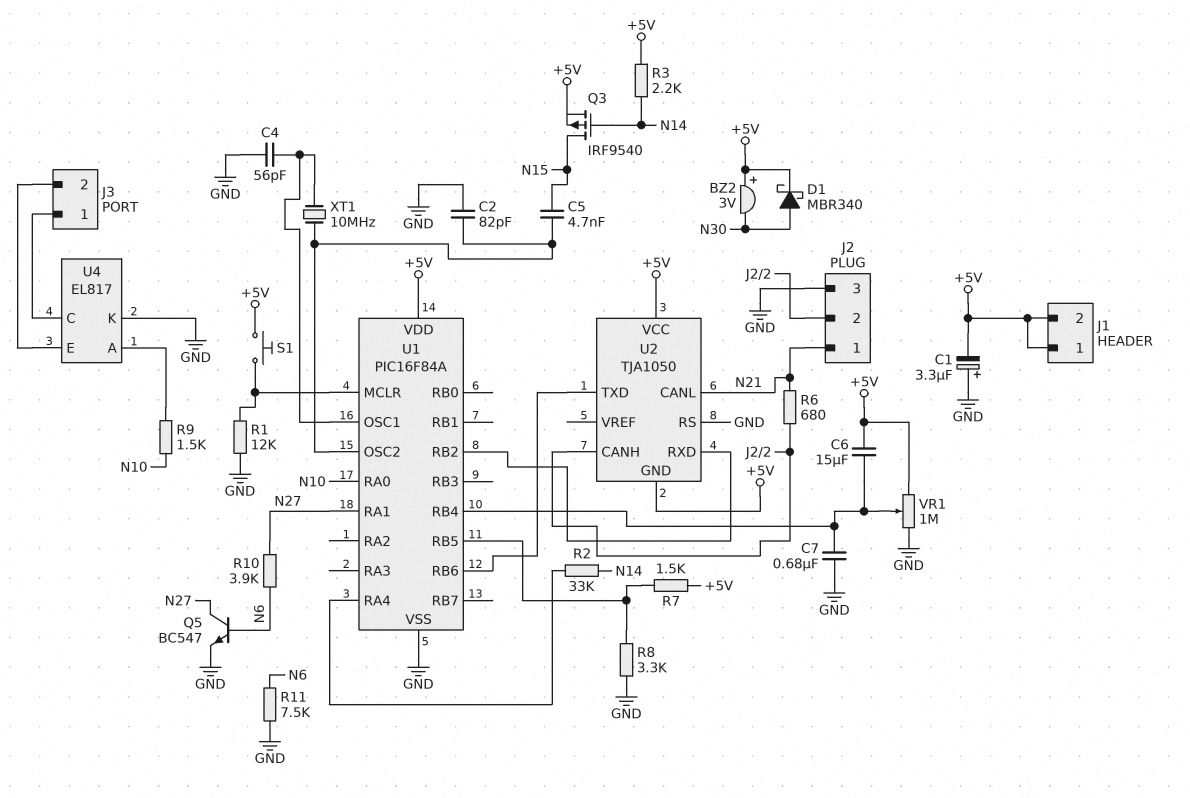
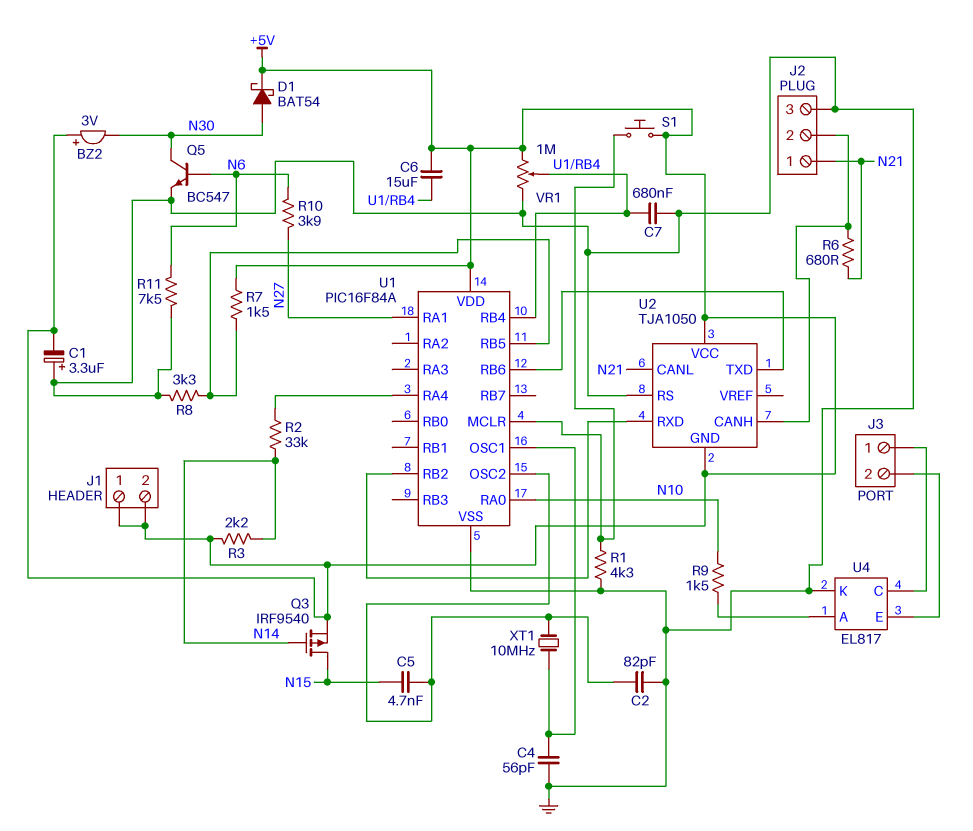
D1: schottky MBR340 (A N30, K +5V) -> schottky BAT54 (A N30, K +5V)
Q5: NPN BC547 (B N6, C N27, E GND) -> NPN BC547 (B N6, C N30, E GND)
R1: 12k (GND, U1/MCLR) -> 4.3k (GND, U1/MCLR)

